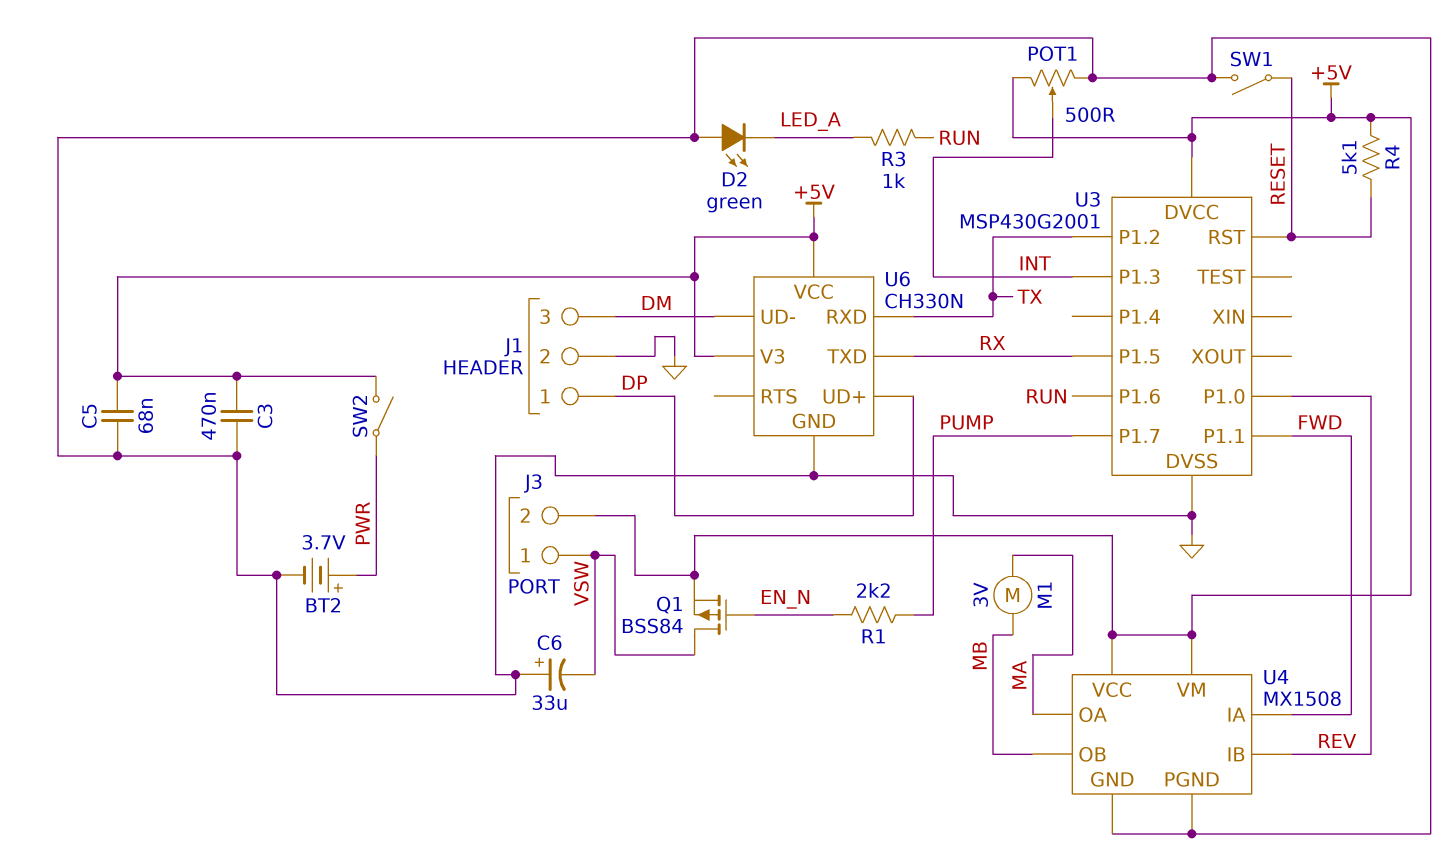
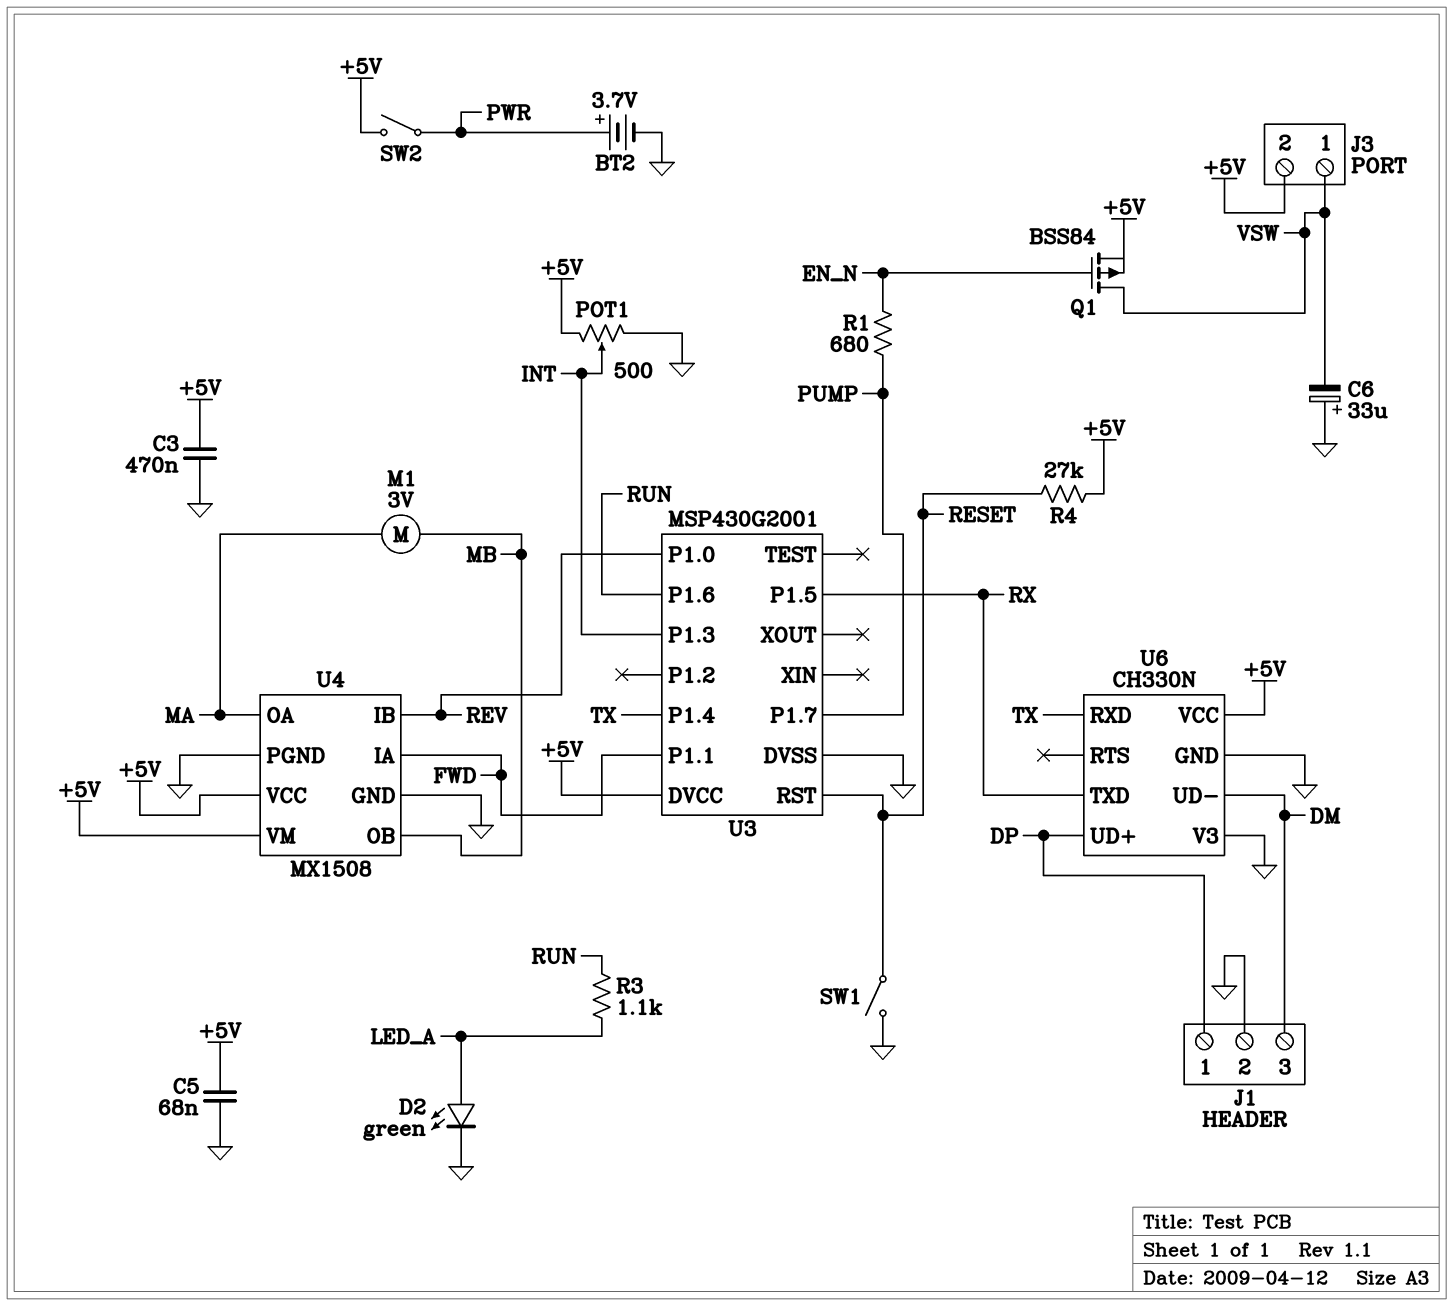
D2: LED green (A GND, K LED_A) -> LED green (A LED_A, K GND)
R1: 2.2k (EN_N, PUMP) -> 680 (EN_N, PUMP)
R3: 1k (LED_A, RUN) -> 1.1k (LED_A, RUN)
R4: 5.1k (+5V, RESET) -> 27k (+5V, RESET)
U3 pin P1.2: TX -> none
U3 pin P1.4: none -> TX
U6 pin V3: +5V -> GND

